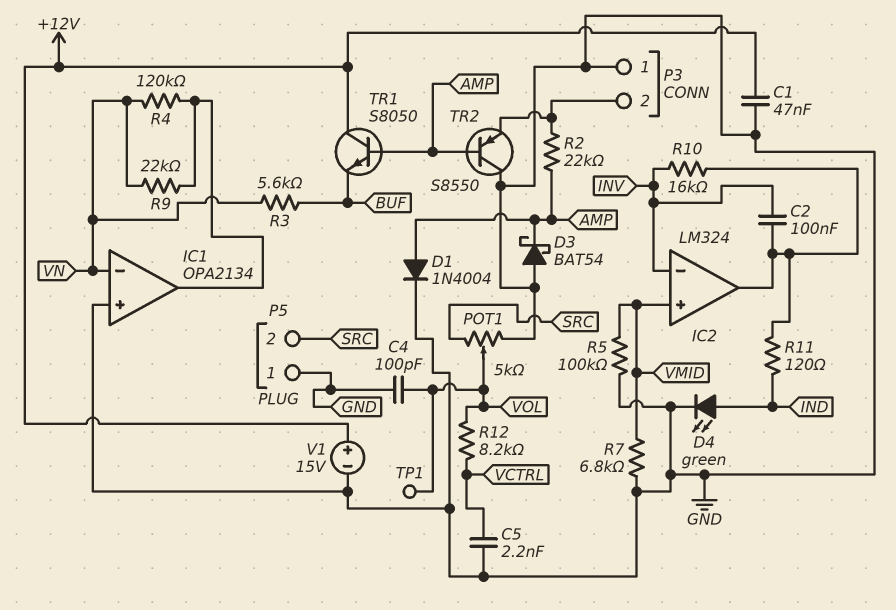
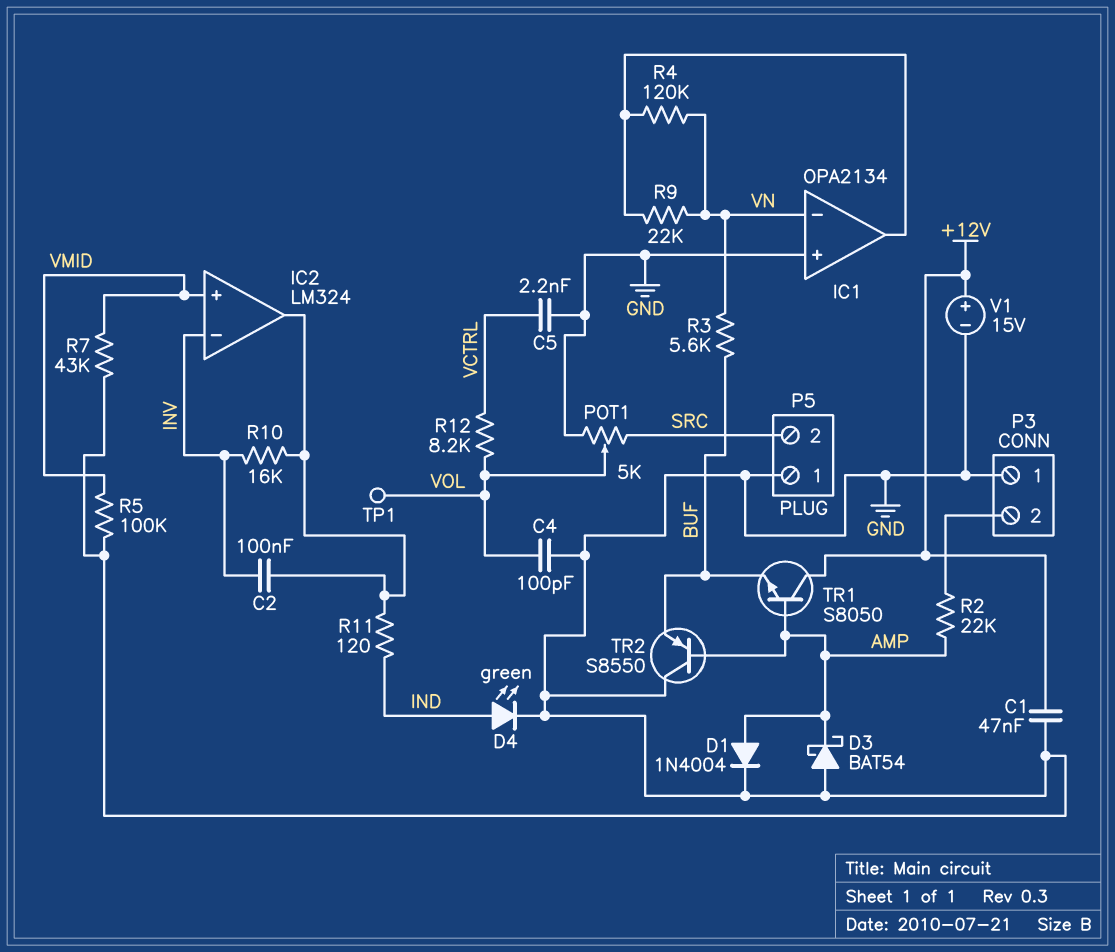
R7: 6.8k (GND, VMID) -> 43k (GND, VMID)
TR2: PNP S8550 (B AMP, C GND, E P3/2) -> PNP S8550 (B AMP, C GND, E BUF)

